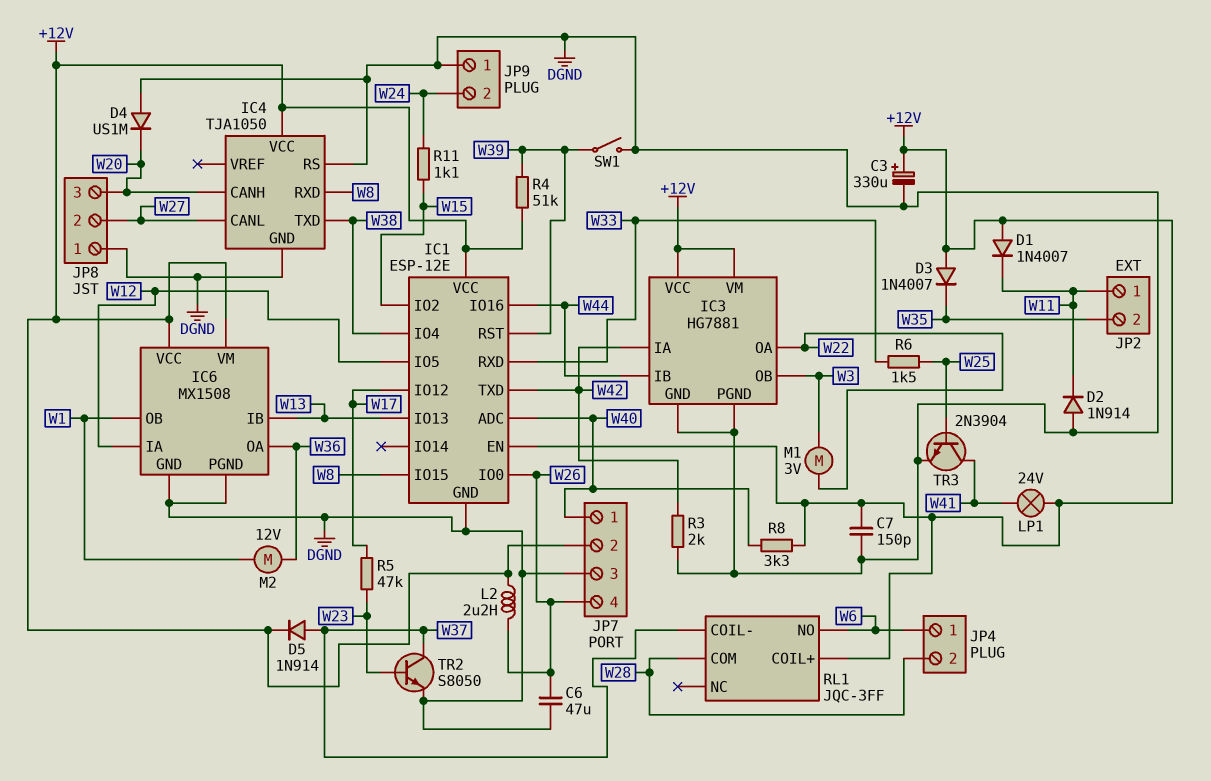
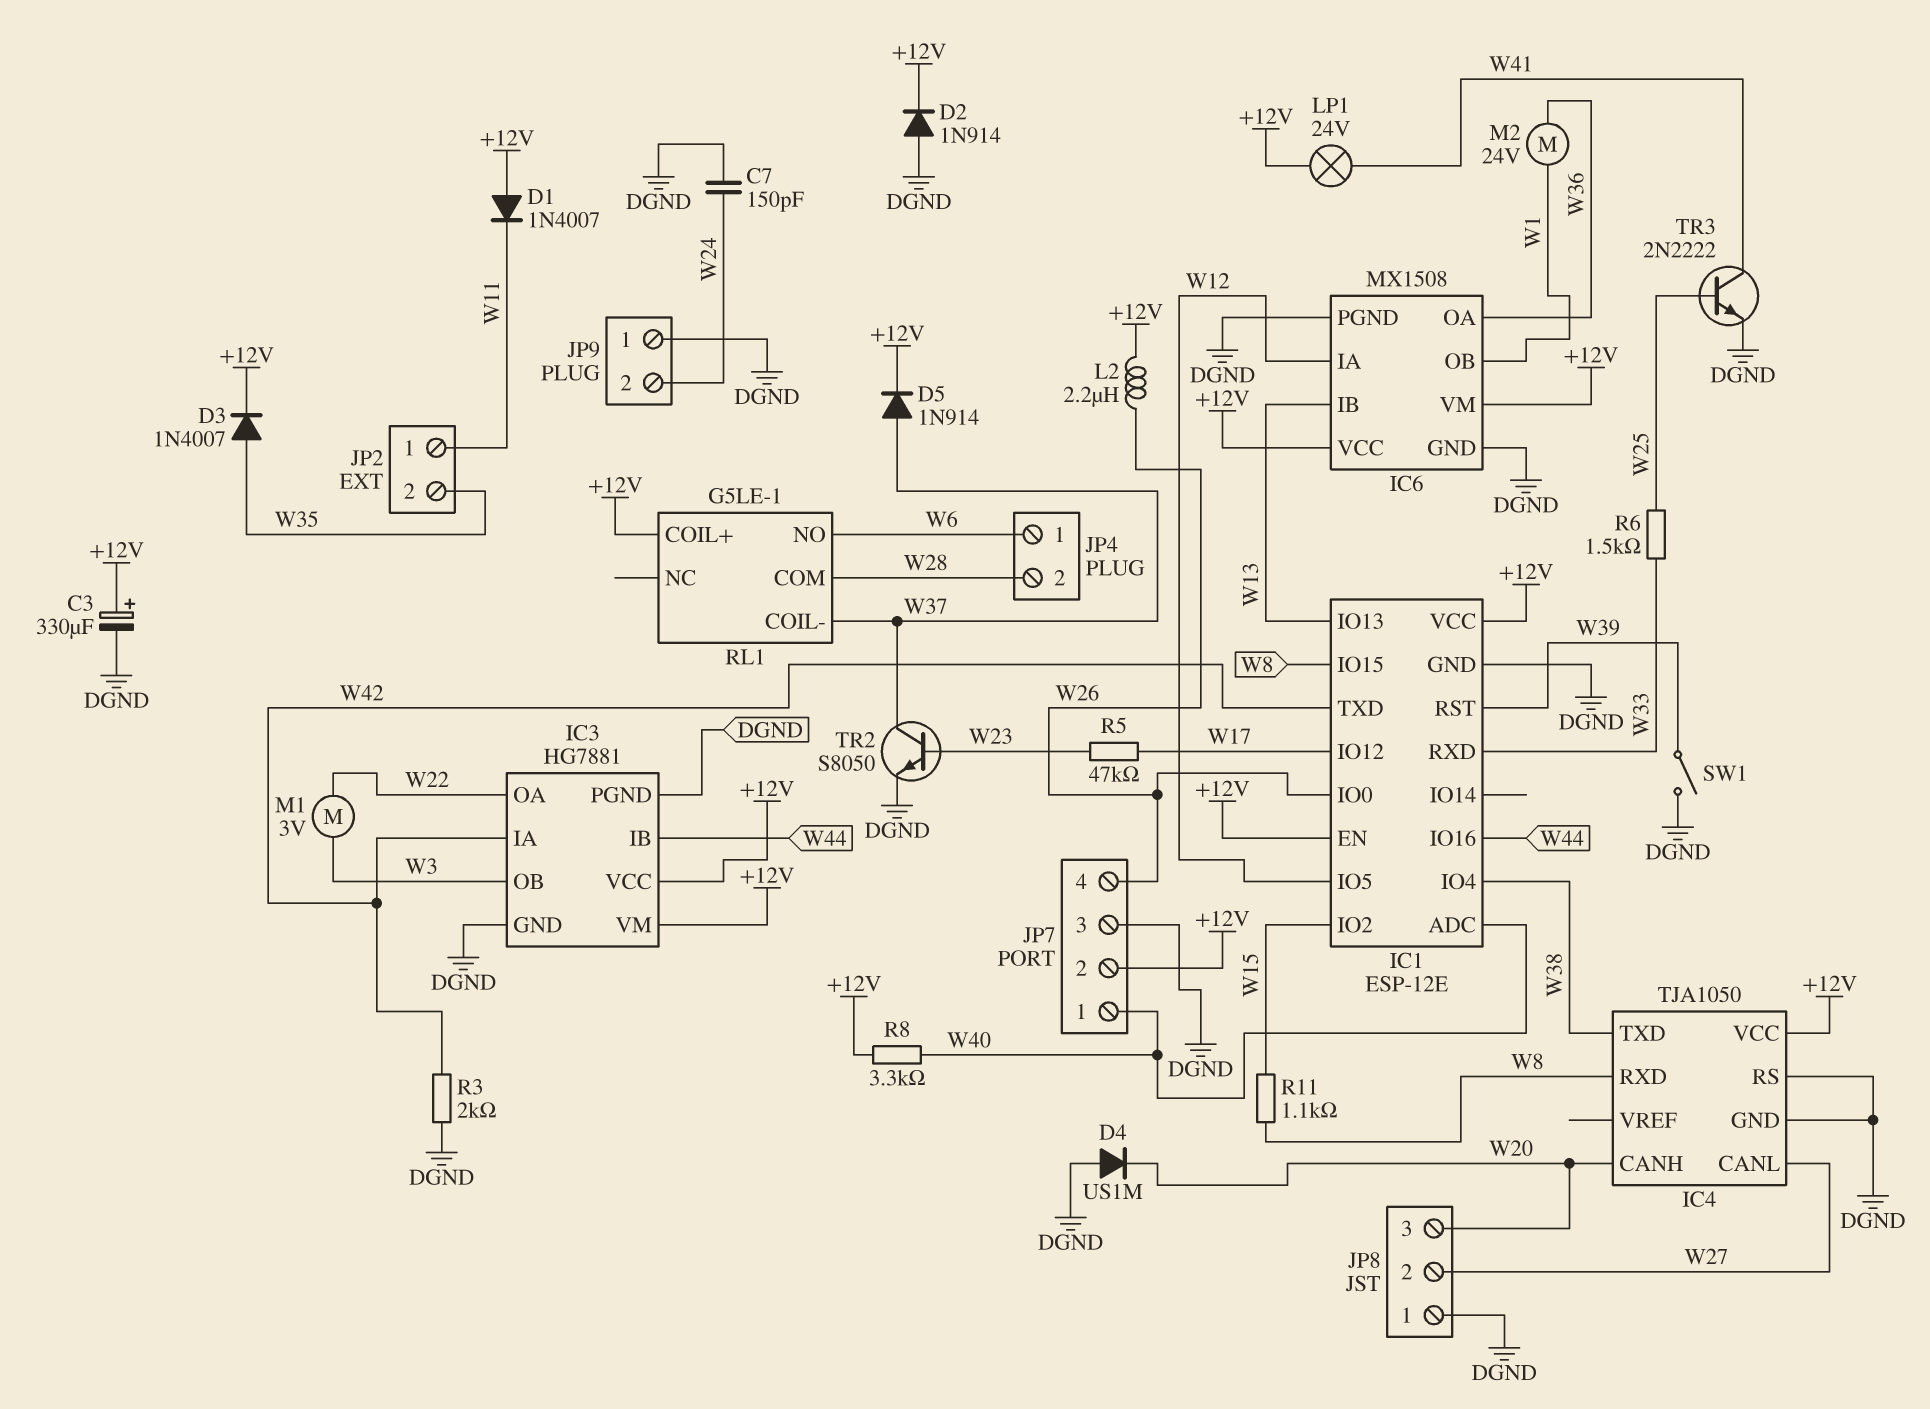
C6: 47uF (DGND, W26) -> none
C7: 150pF (+12V, DGND) -> 150pF (DGND, W24)
D2: diode 1N914 (A DGND, K W11) -> diode 1N914 (A DGND, K +12V)
D3: diode 1N4007 (A +12V, K W35) -> diode 1N4007 (A W35, K +12V)
M2: motor 12V (W1, W36) -> motor 24V (W1, W36)
R4: 51k (+12V, W39) -> none
R11: 1.1k (W15, W24) -> 1.1k (W8, W15)
RL1: JQC-3FF -> G5LE-1
TR3: NPN 2N3904 (B W25, C W41, E DGND) -> NPN 2N2222 (B W25, C W41, E DGND)

